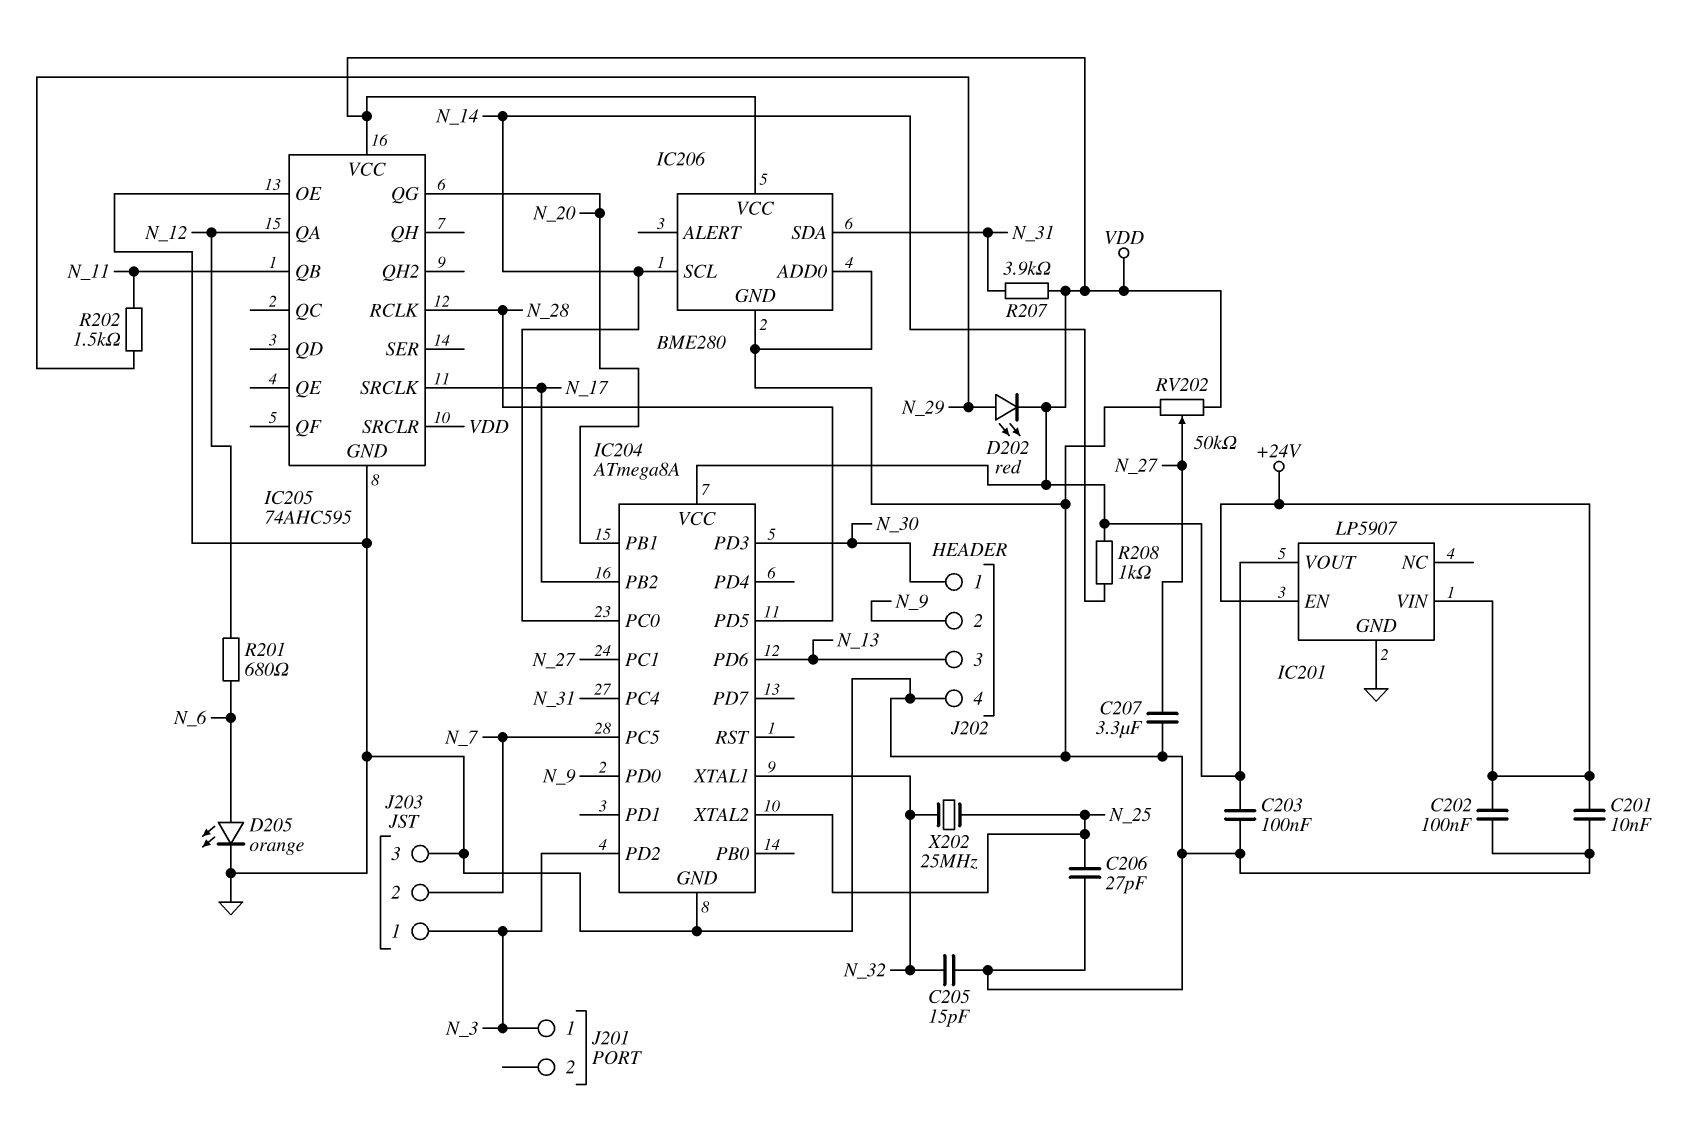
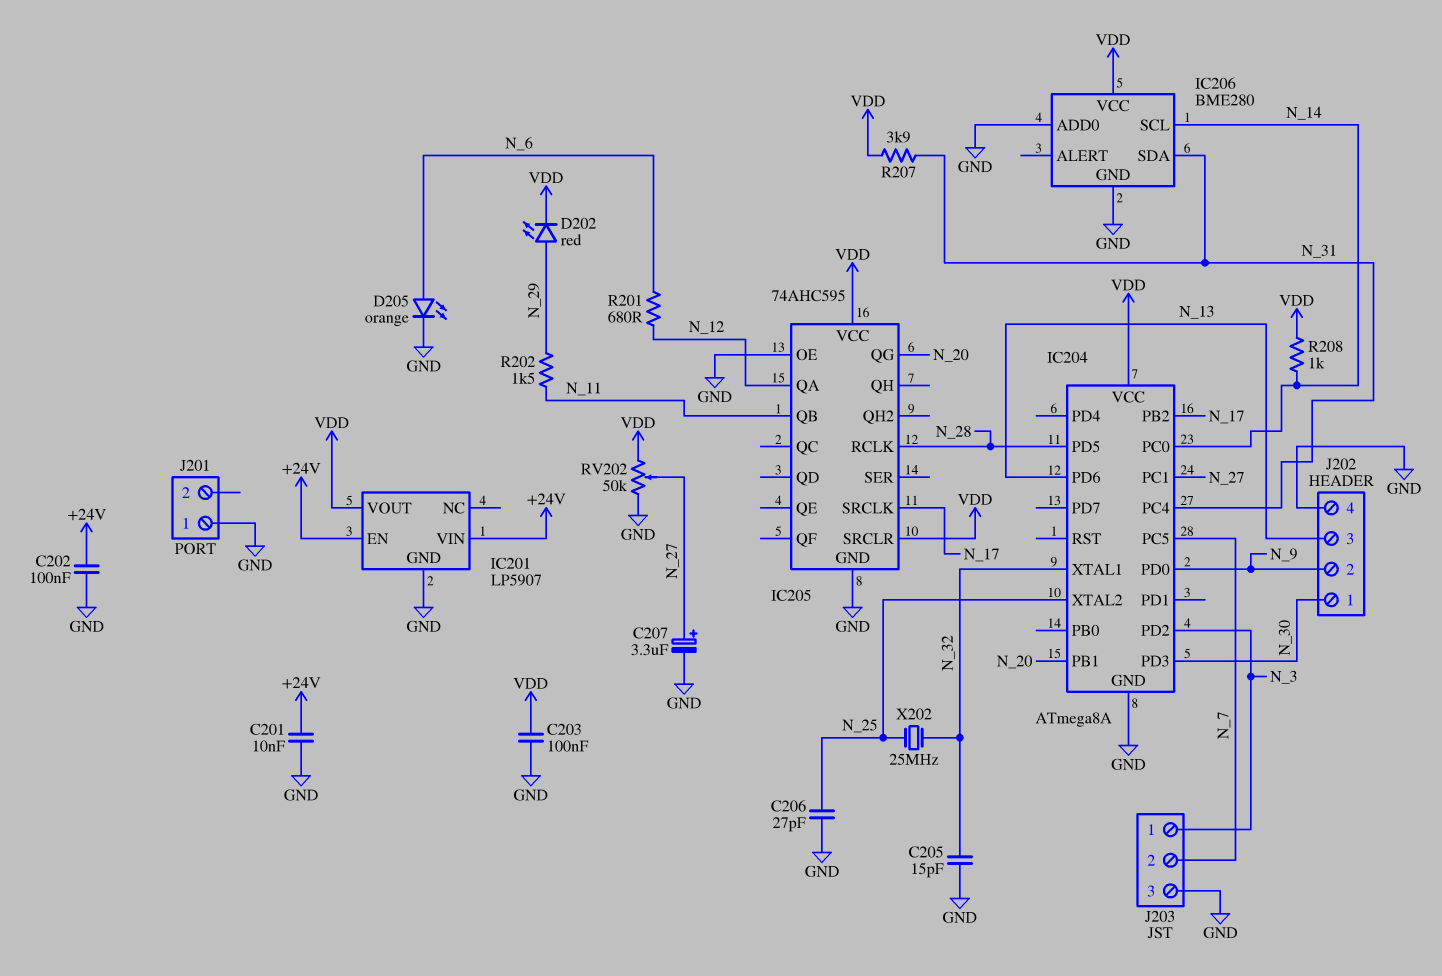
C207: 3.3uF (GND, N_27) -> 3.3uF (plus N_27, minus GND)
J201 pin 1: N_3 -> GND

